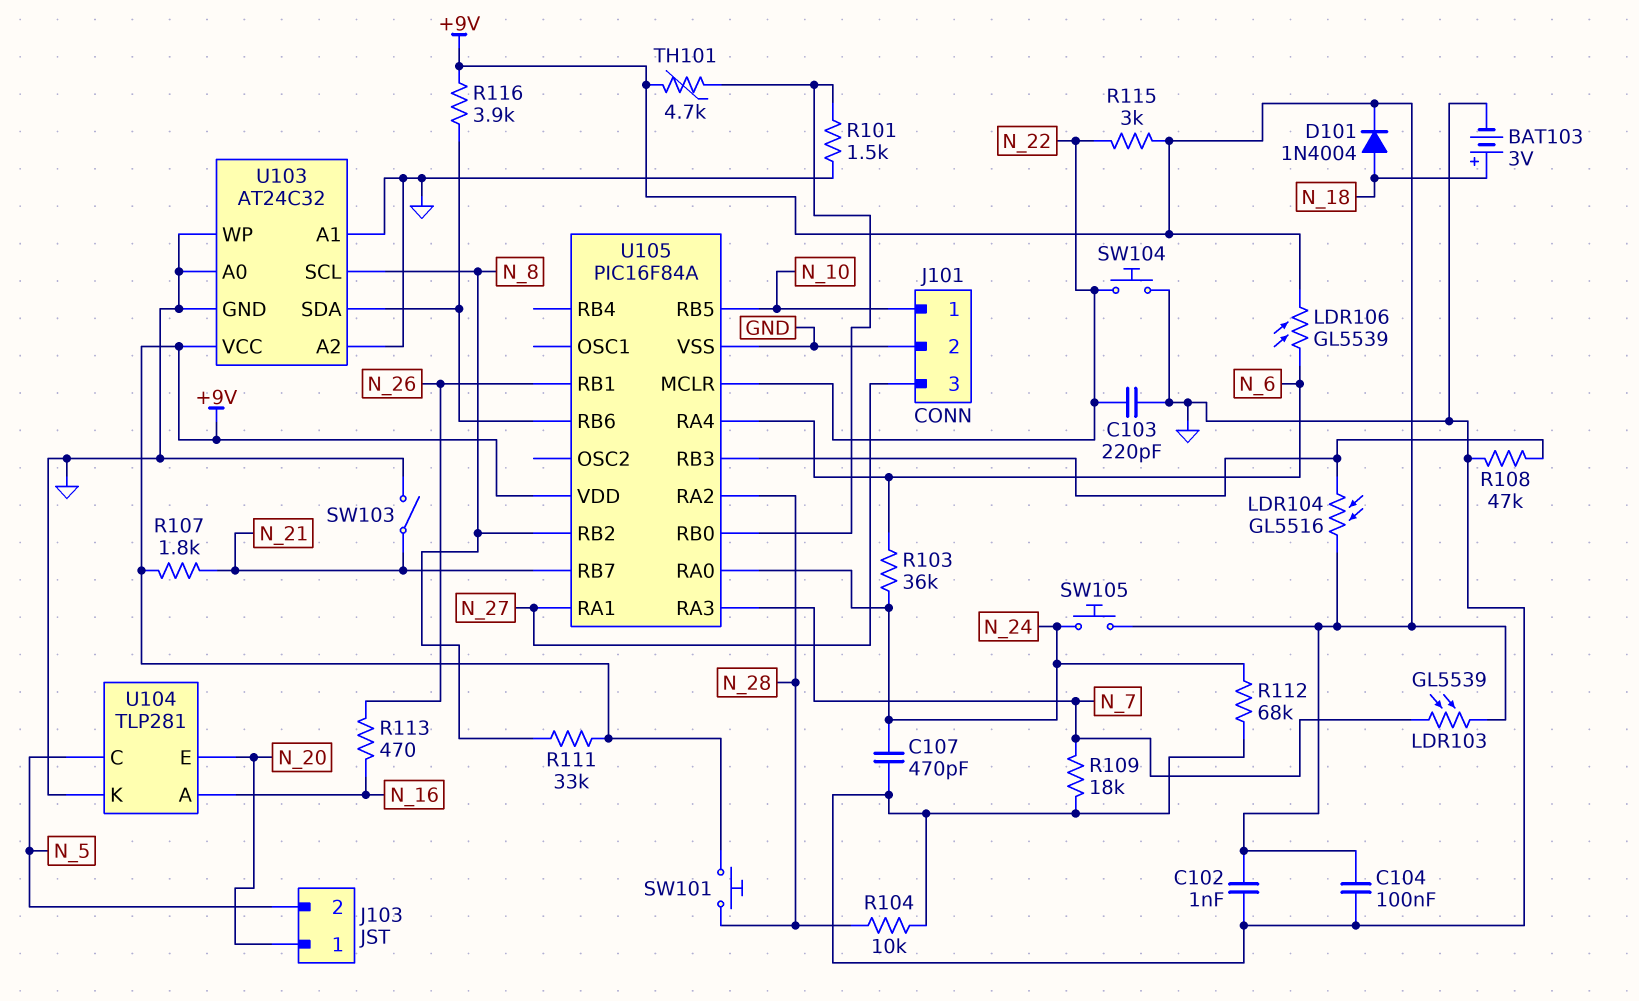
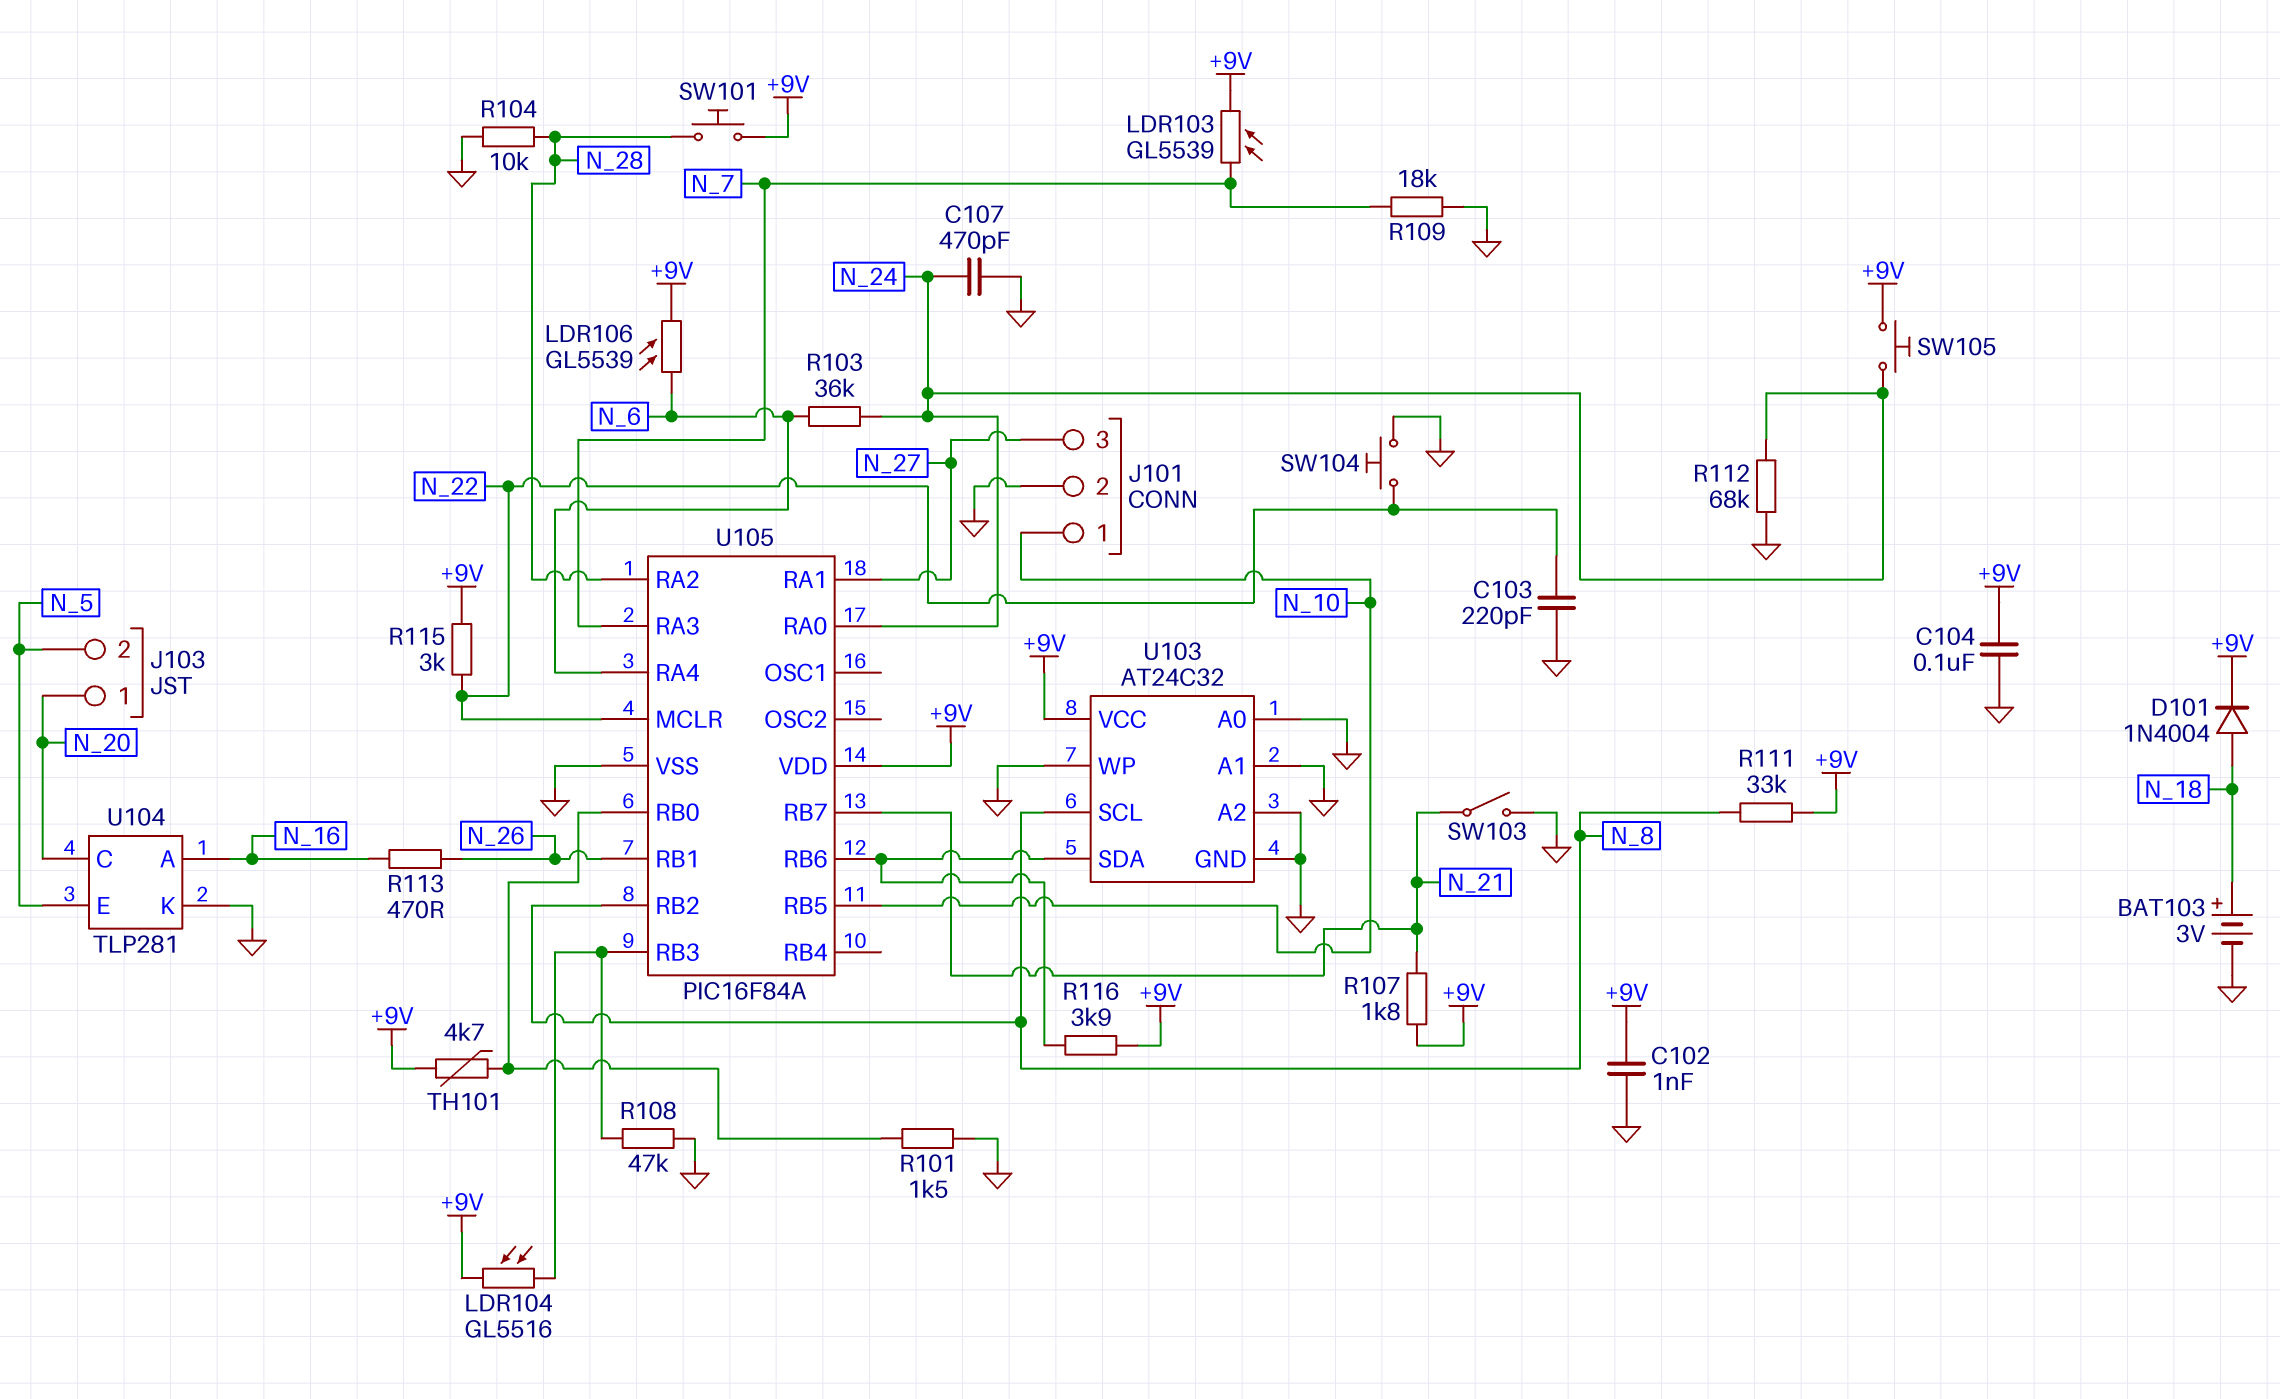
U104 pin C: N_5 -> N_20
U104 pin E: N_20 -> N_5

